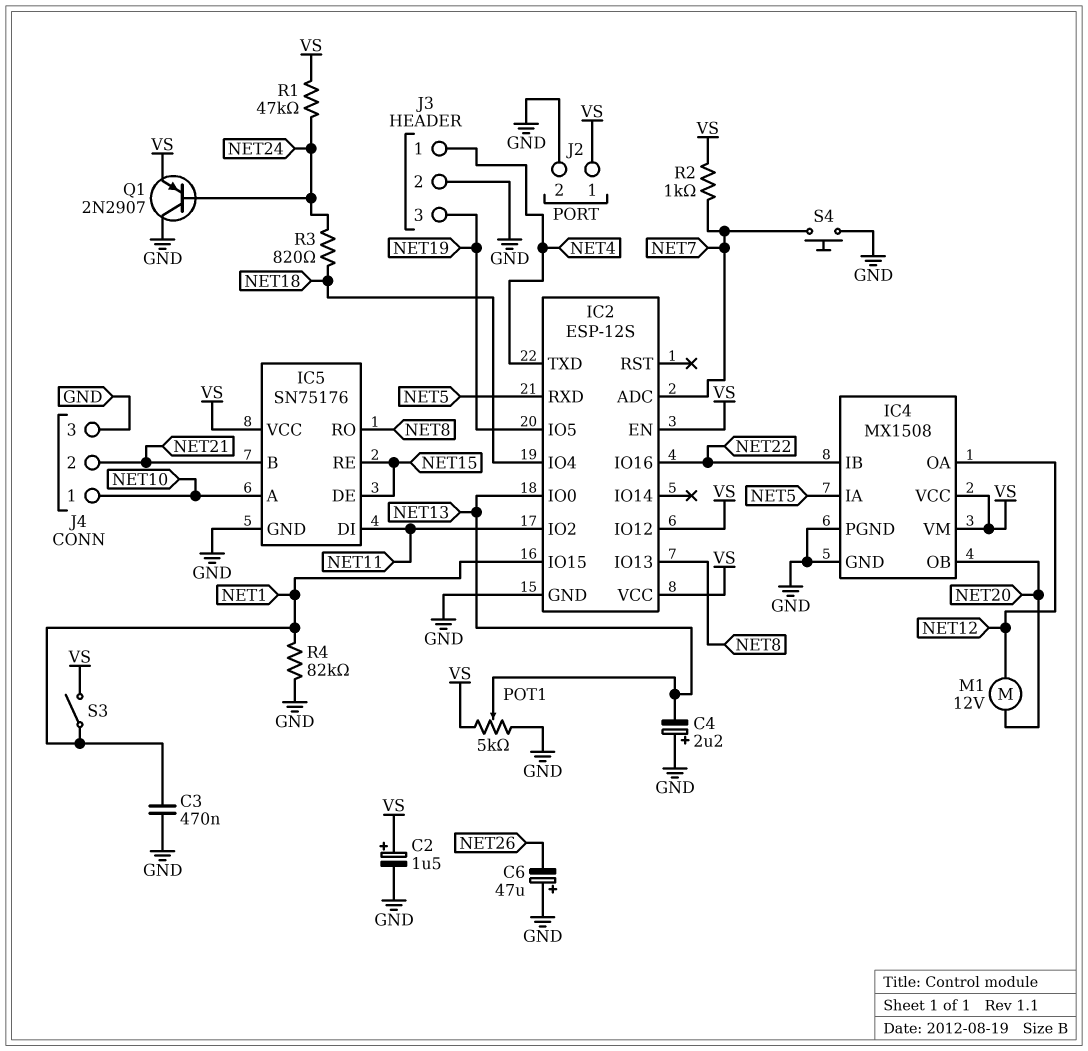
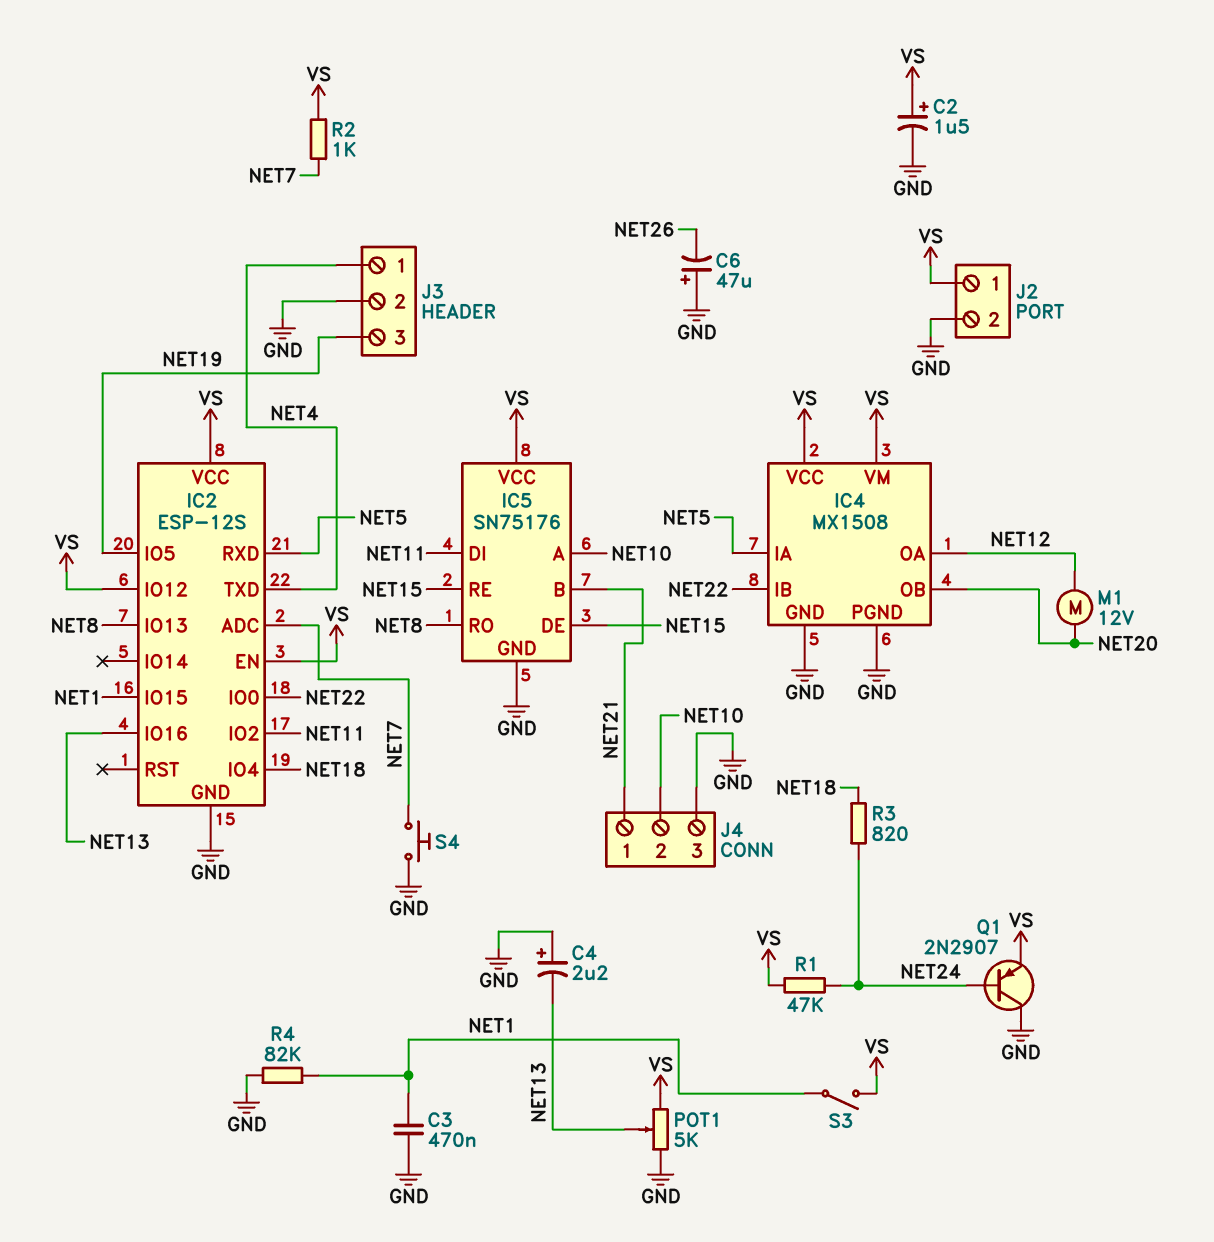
IC2 pin IO0: NET13 -> NET22
IC2 pin IO16: NET22 -> NET13
J4 pin 1: NET10 -> NET21
J4 pin 2: NET21 -> NET10

